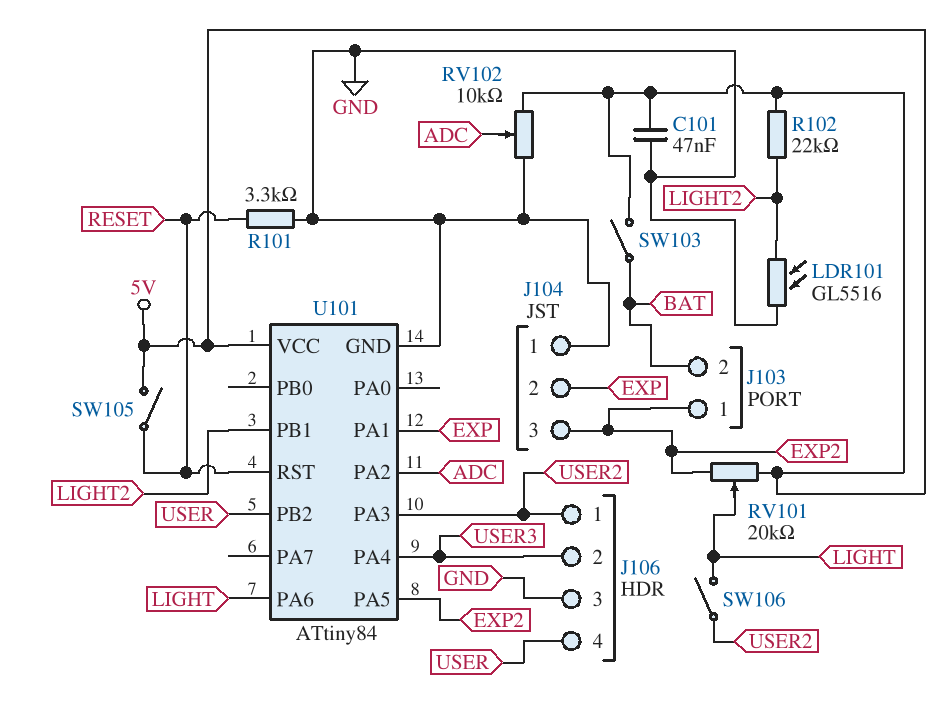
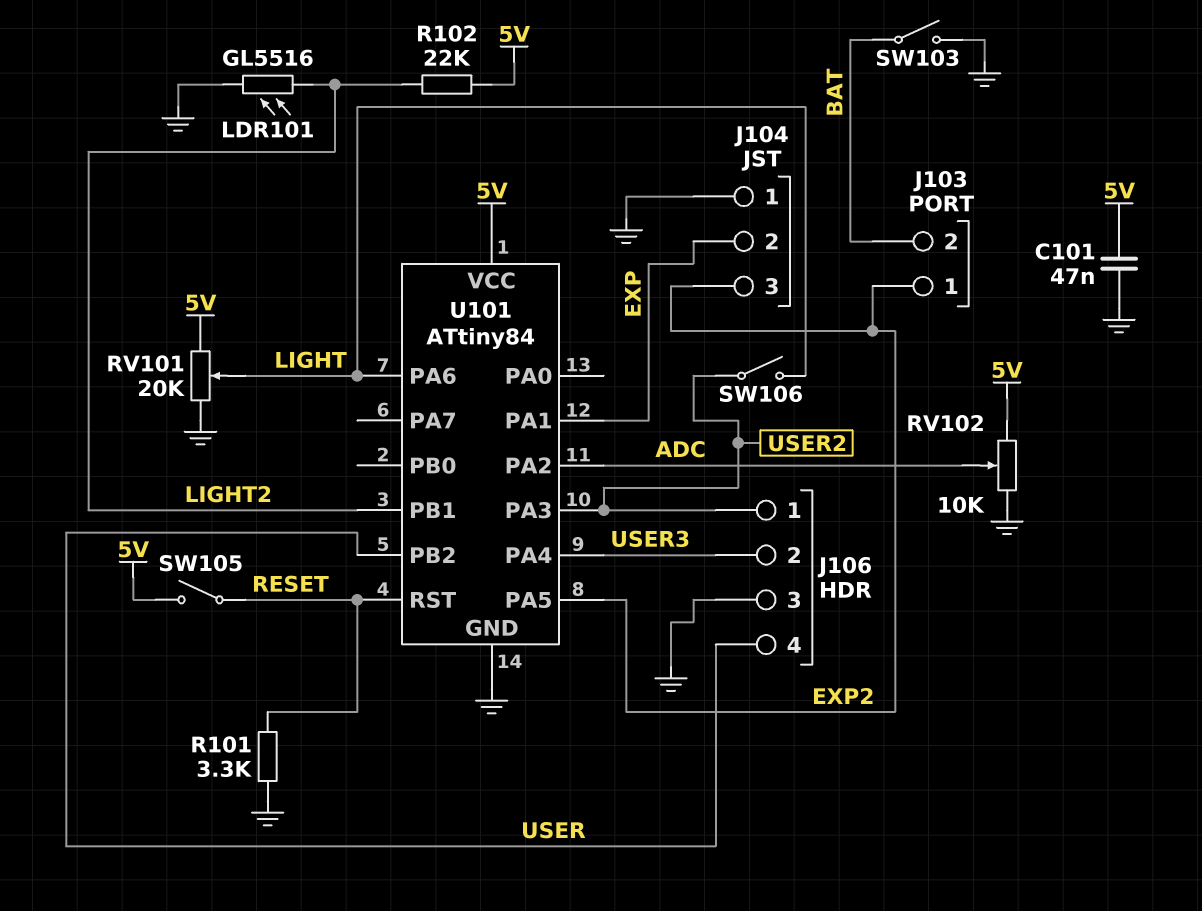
RV101: 20k (5V, EXP2, wiper LIGHT) -> 20k (5V, GND, wiper LIGHT)
SW103: switch (5V, BAT) -> switch (BAT, GND)

